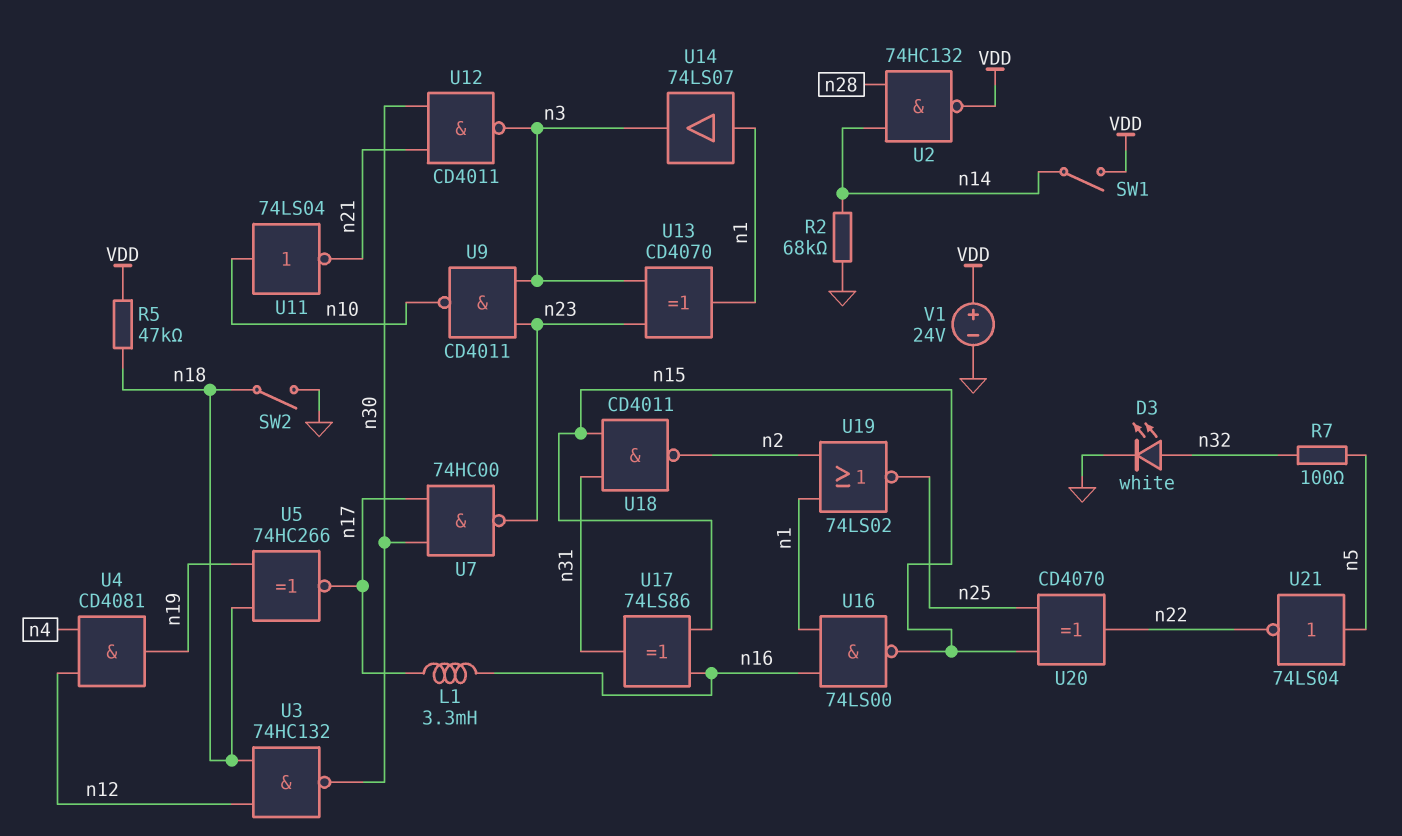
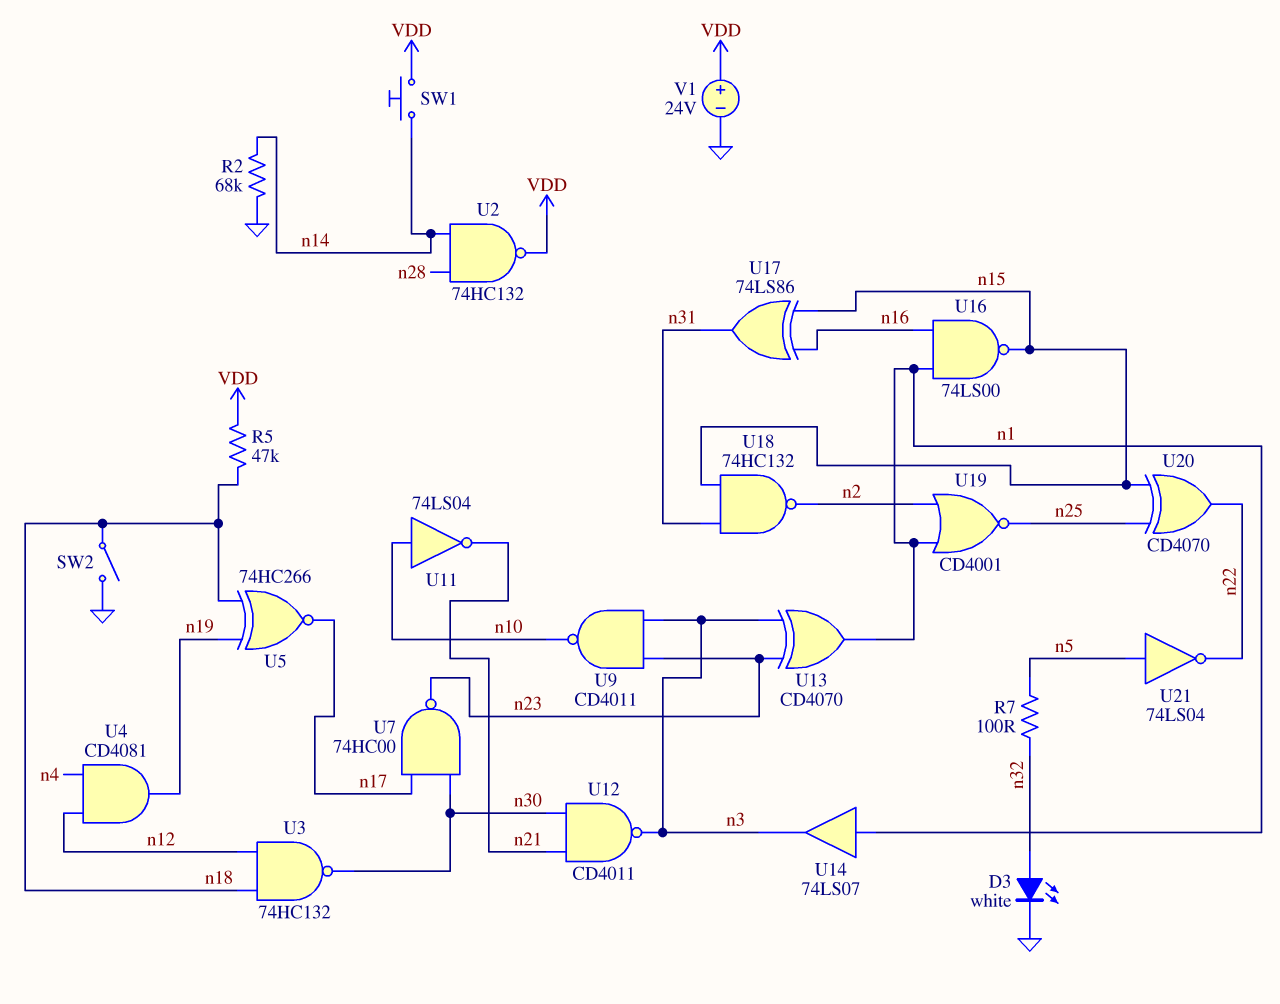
L1: 3.3mH (n16, n17) -> none
SW1: switch (VDD, n14) -> button (VDD, n14)
U18: NAND CD4011 (in n15, in n31, out n2) -> NAND 74HC132 (in n15, in n31, out n2)
U19: NOR 74LS02 (in n1, in n2, out n25) -> NOR CD4001 (in n1, in n2, out n25)

